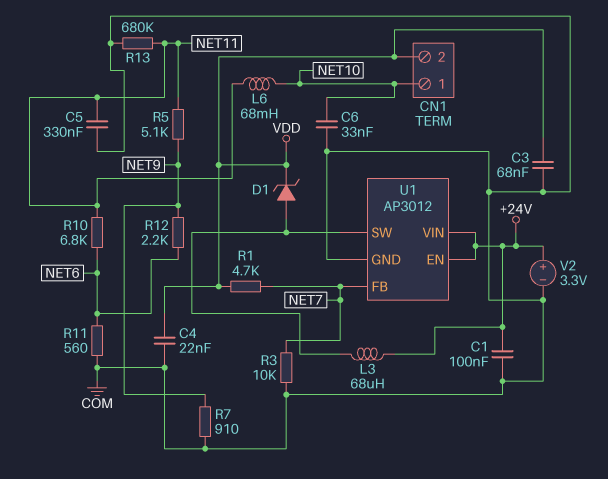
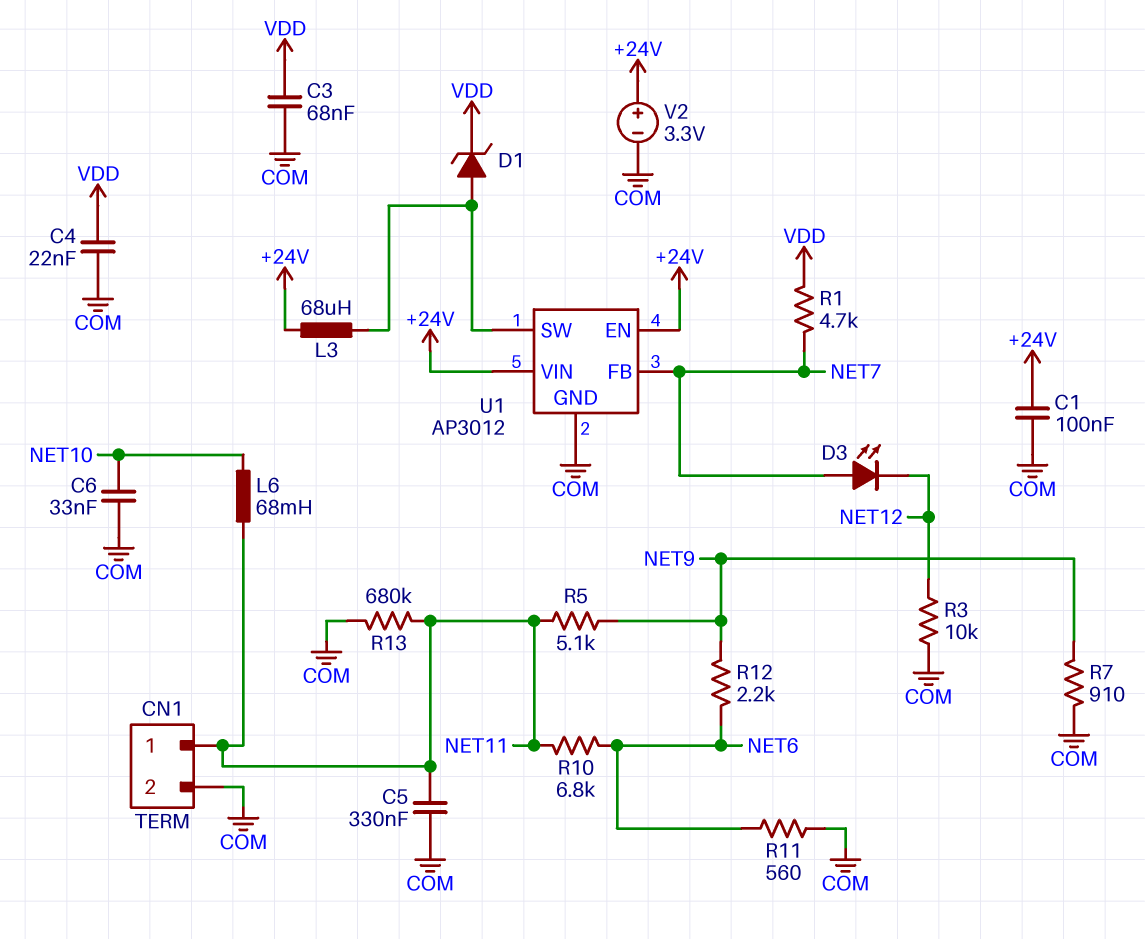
CN1 pin 1: NET10 -> NET11
CN1 pin 2: VDD -> COM
D3: none -> LED (A NET7, K NET12)
R3: 10k (COM, NET7) -> 10k (COM, NET12)

